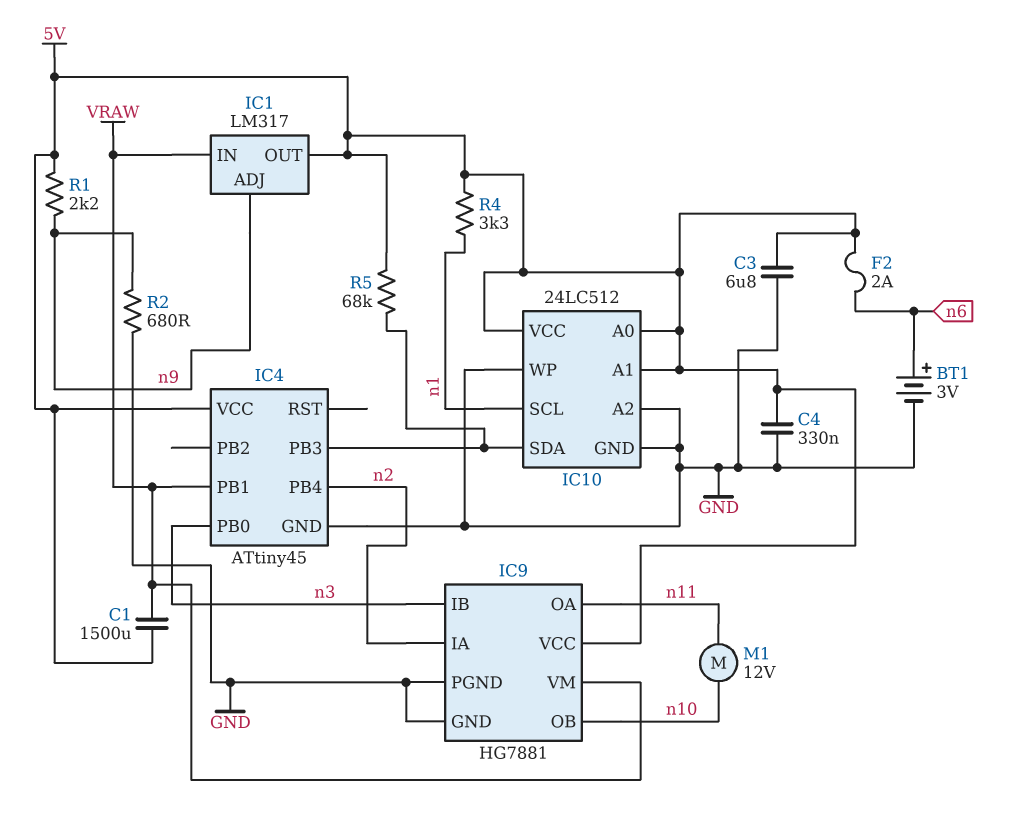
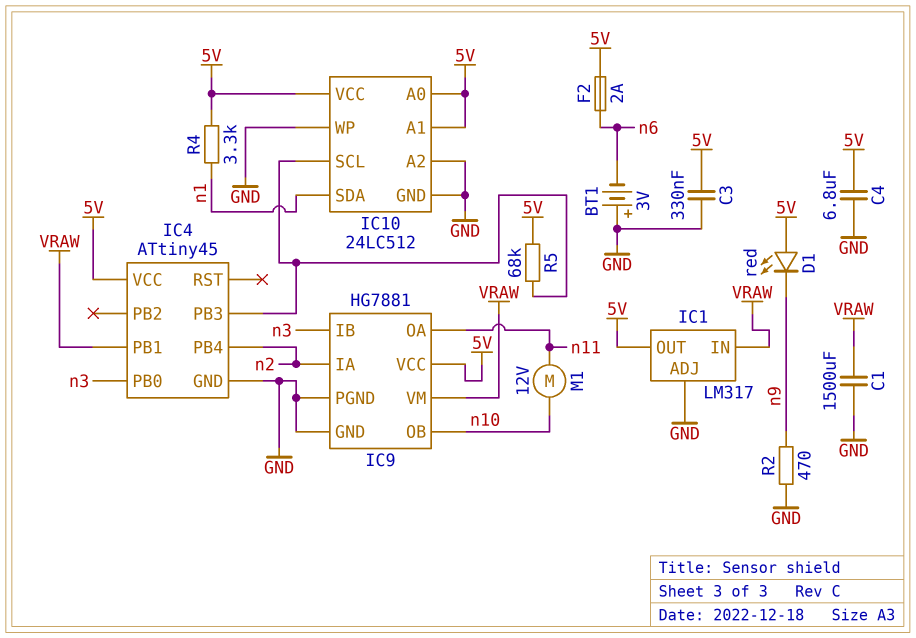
BT1: 3V (plus n6, minus GND) -> 3V (plus GND, minus n6)
C1: 1500uF (5V, VRAW) -> 1500uF (GND, VRAW)
C3: 6.8uF (5V, GND) -> 330nF (5V, GND)
C4: 330nF (5V, GND) -> 6.8uF (5V, GND)
D1: none -> LED red (A 5V, K n9)
IC1 pin ADJ: n9 -> GND
IC10 pin SCL: n1 -> IC4/PB3
IC10 pin SDA: IC4/PB3 -> n1
R1: 2.2k (5V, n9) -> none
R2: 680 (GND, n9) -> 470 (GND, n9)

